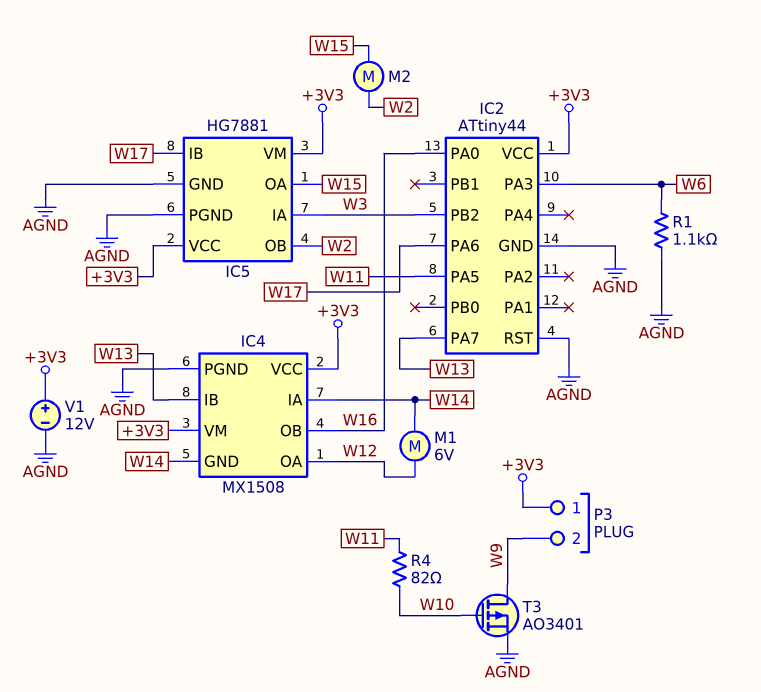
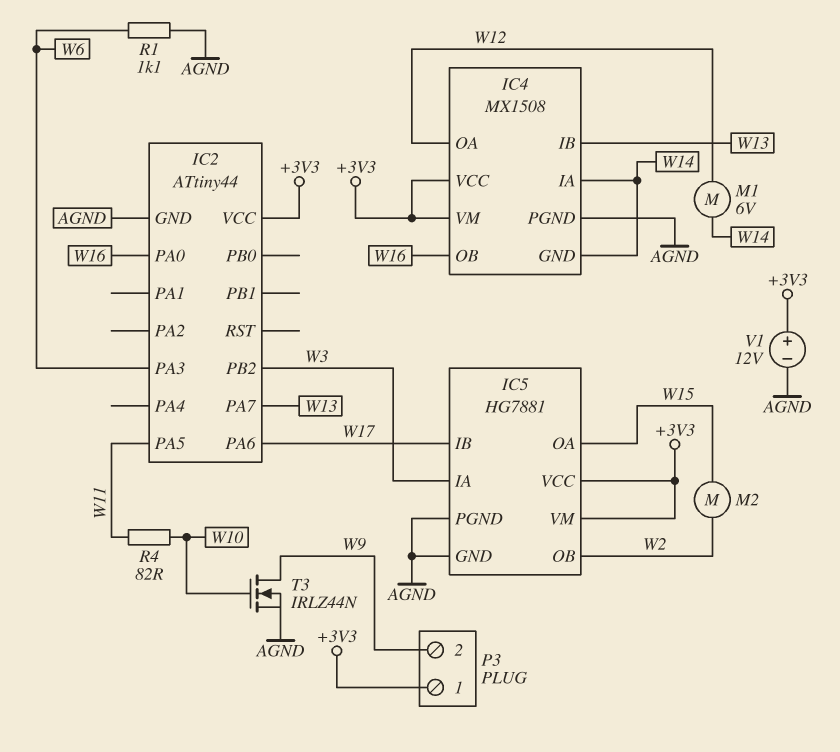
IC2 pin RST: AGND -> none
T3: PMOS AO3401 (G W10, D W9, S AGND) -> NMOS IRLZ44N (G W10, D W9, S AGND)

